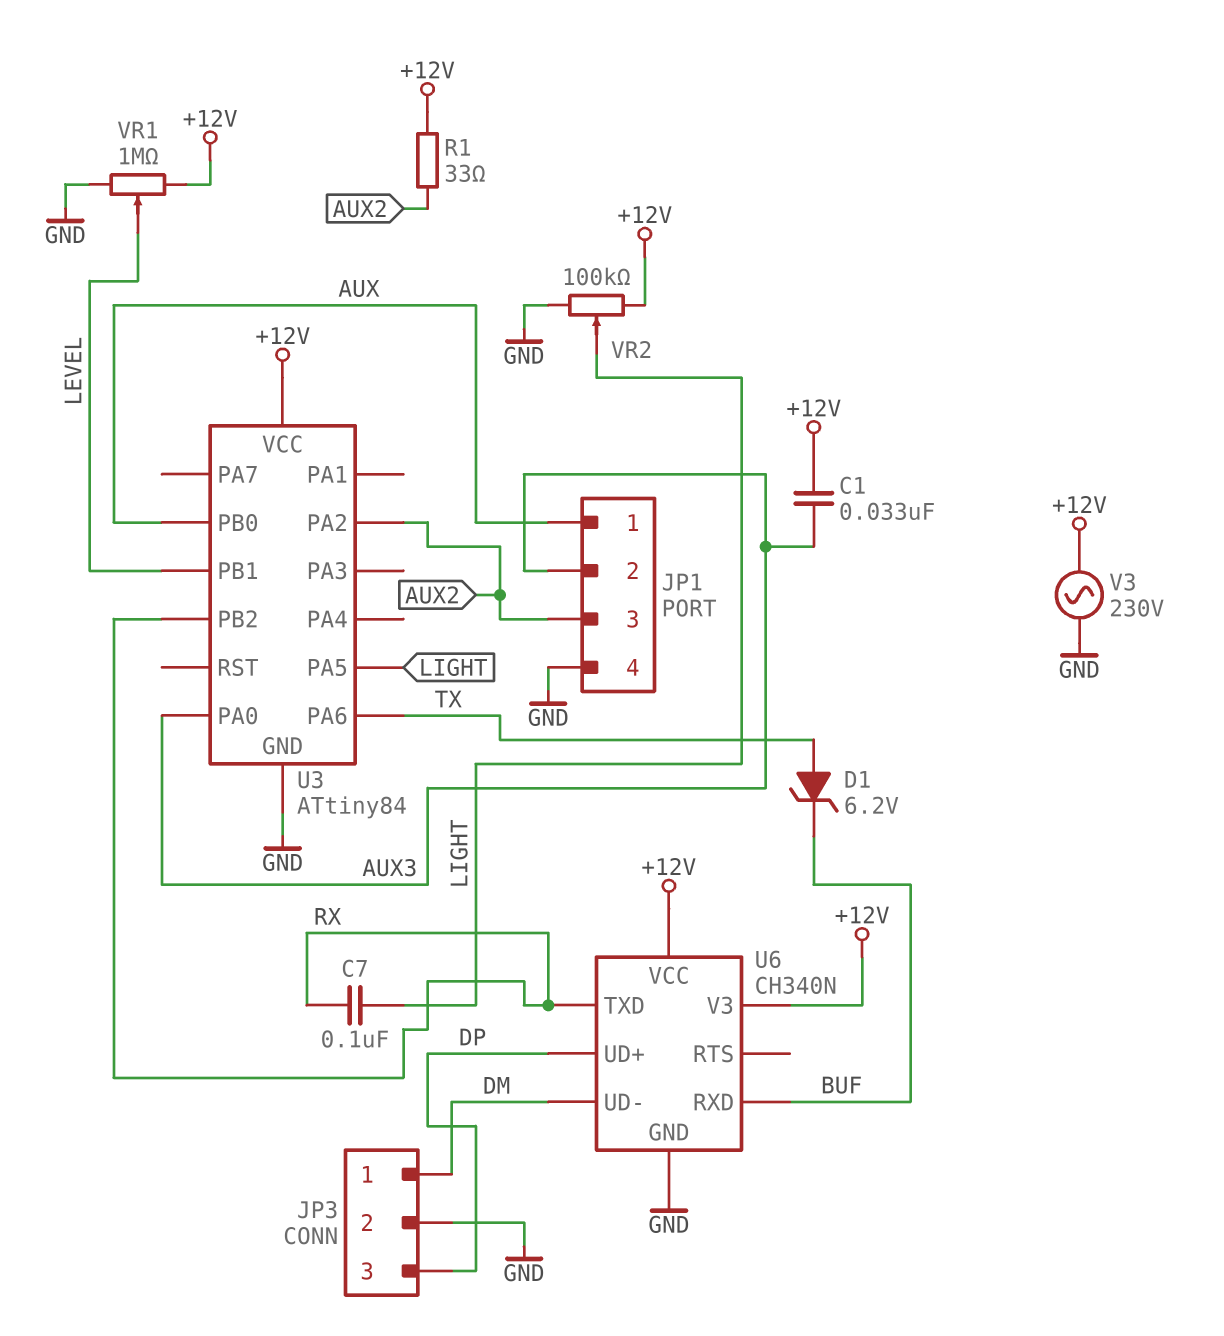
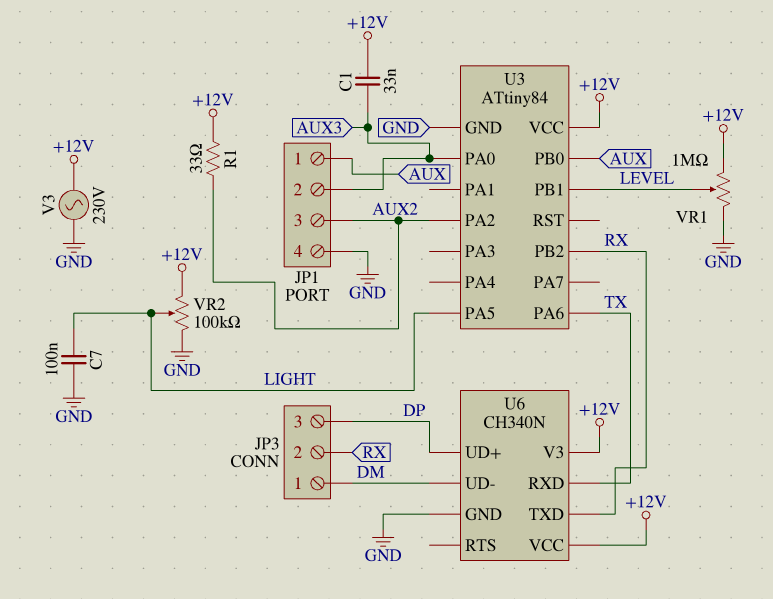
C7: 100nF (LIGHT, RX) -> 100nF (GND, LIGHT)
D1: zener 6.2V (A TX, K BUF) -> none
JP3 pin 2: GND -> RX
U6 pin RXD: BUF -> TX

